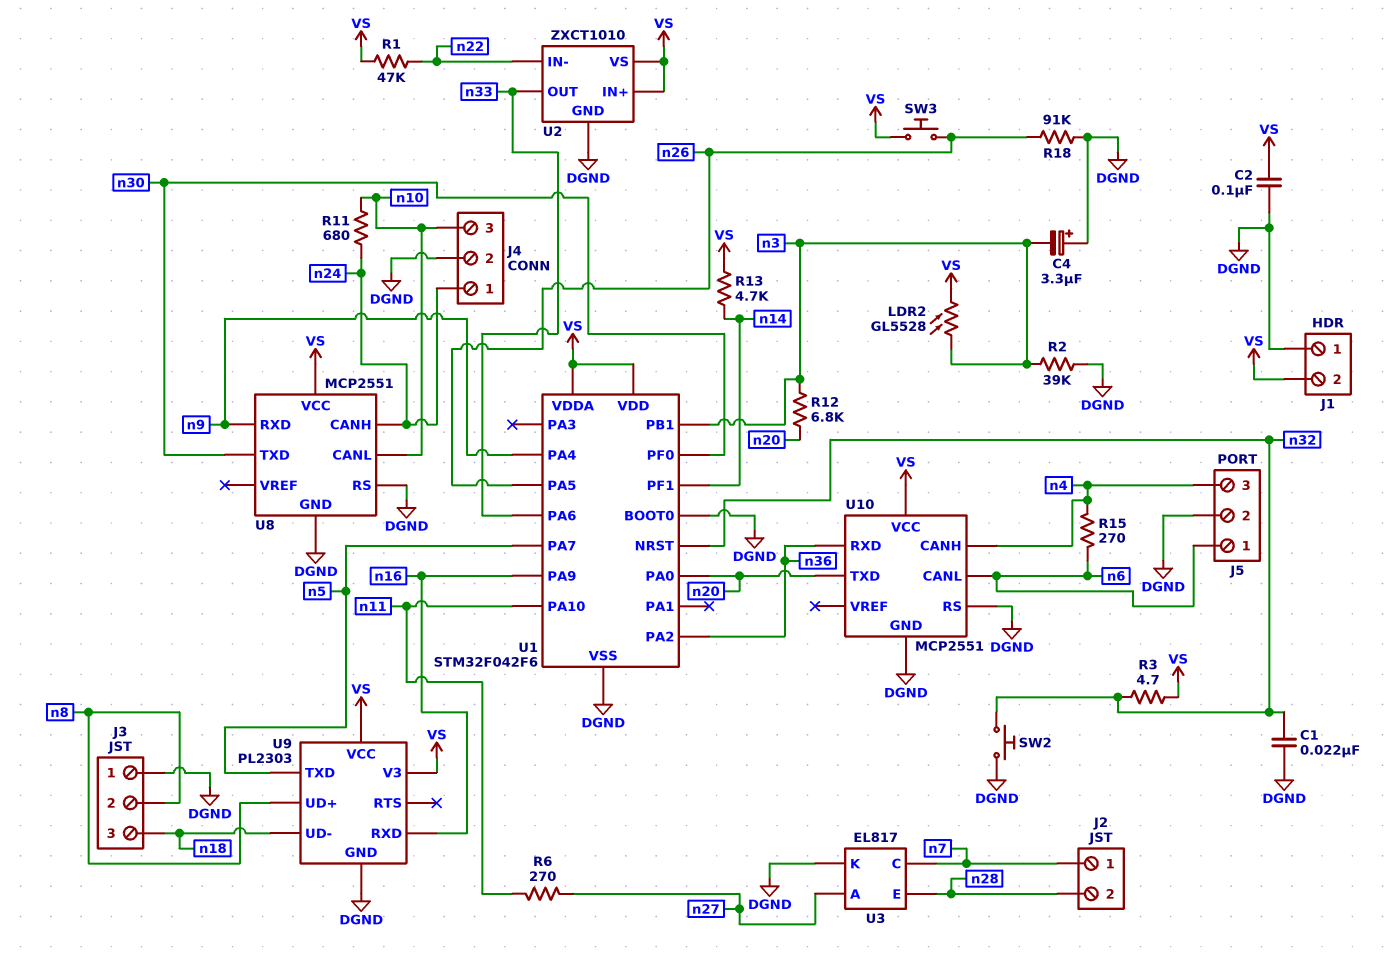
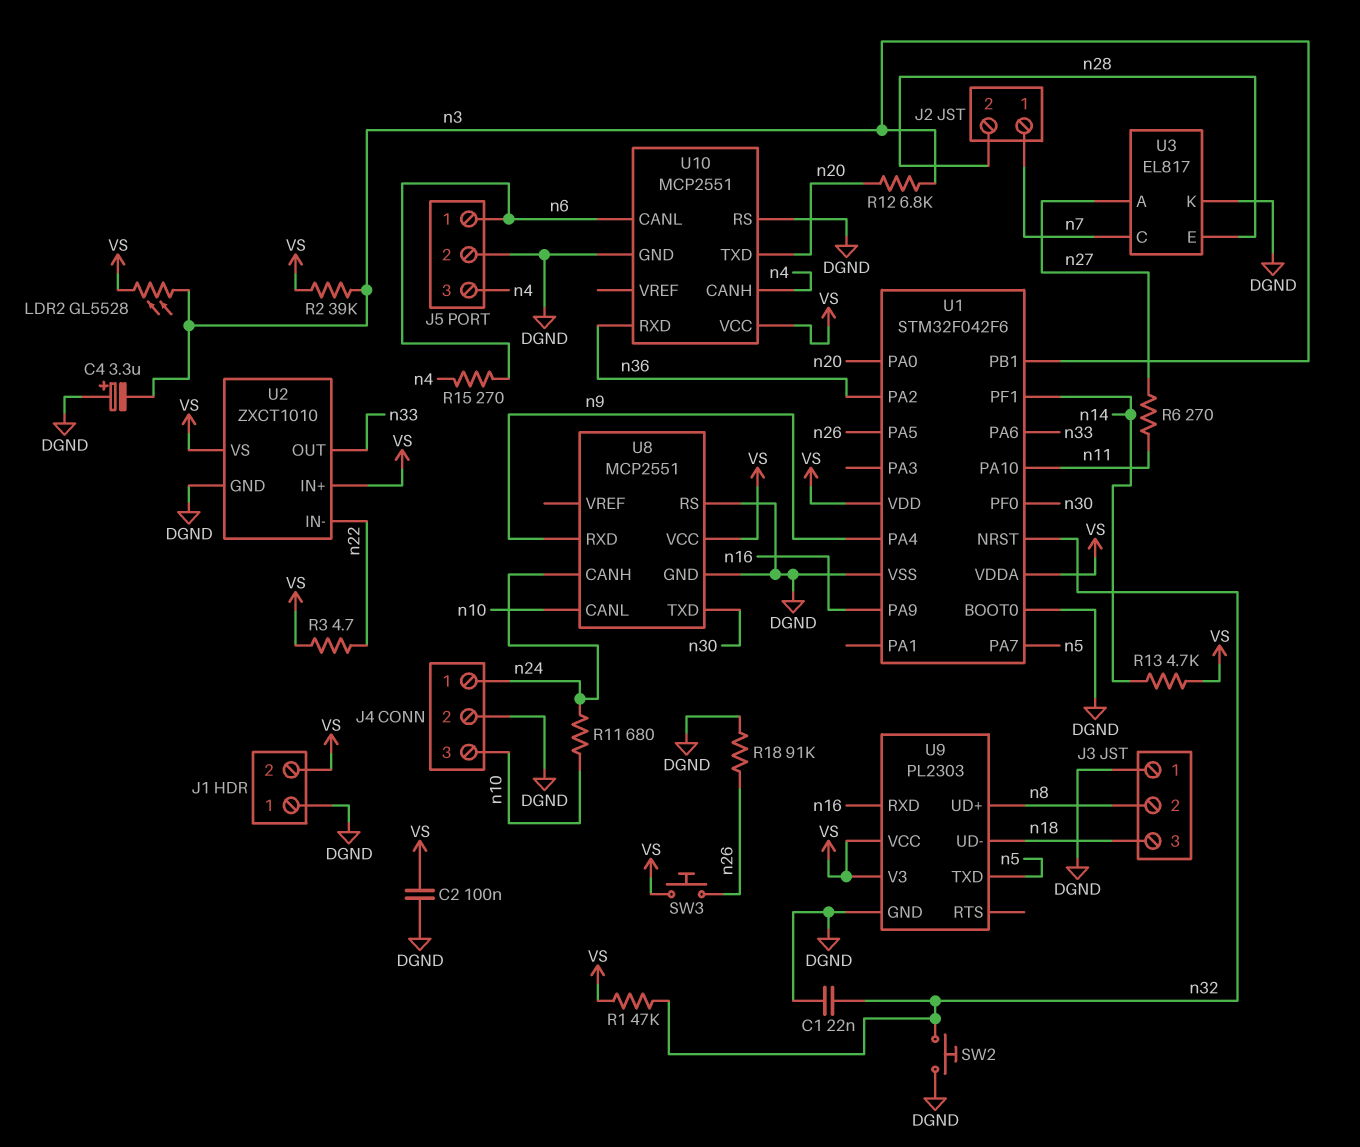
R1: 47k (VS, n22) -> 47k (VS, n32)
R2: 39k (DGND, n3) -> 39k (VS, n3)
R3: 4.7 (VS, n32) -> 4.7 (VS, n22)

